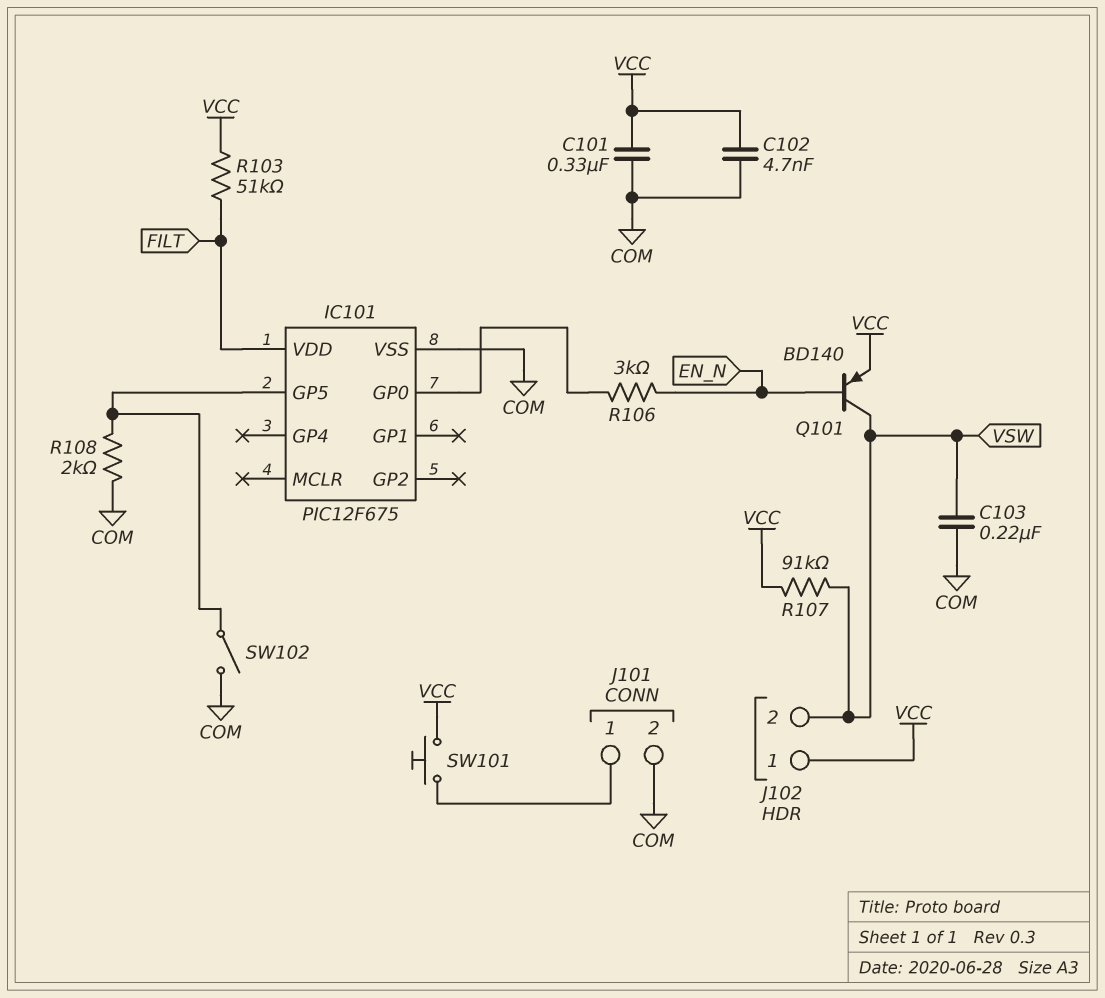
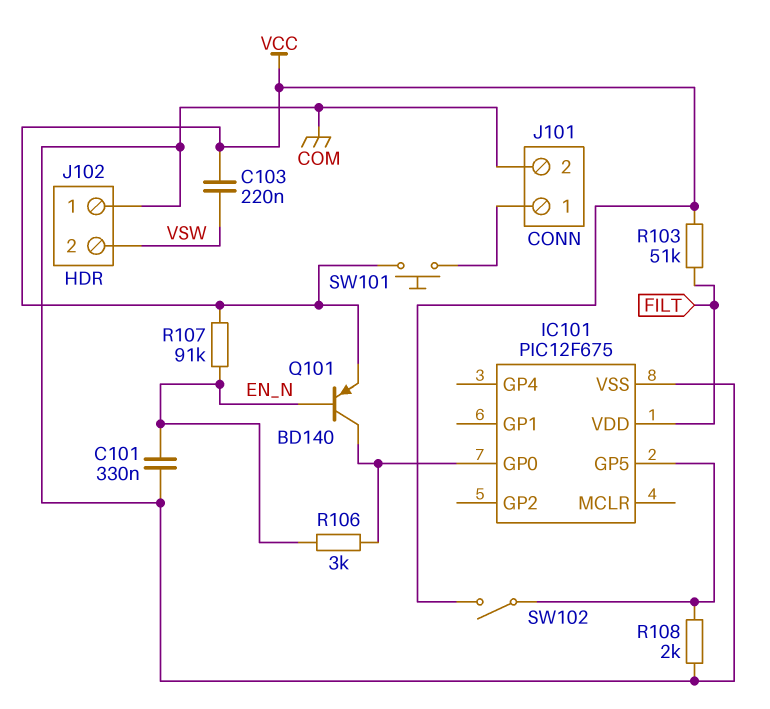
C101: 330nF (COM, VCC) -> 330nF (COM, EN_N)
C102: 4.7nF (COM, VCC) -> none
C103: 220nF (COM, VSW) -> 220nF (VCC, VSW)
J102 pin 1: VCC -> COM
Q101: PNP BD140 (B EN_N, C VSW, E VCC) -> PNP BD140 (B EN_N, C IC101/GP0, E VCC)
R107: 91k (VCC, VSW) -> 91k (EN_N, VCC)
SW102: switch (COM, IC101/GP5) -> switch (IC101/GP5, VCC)

